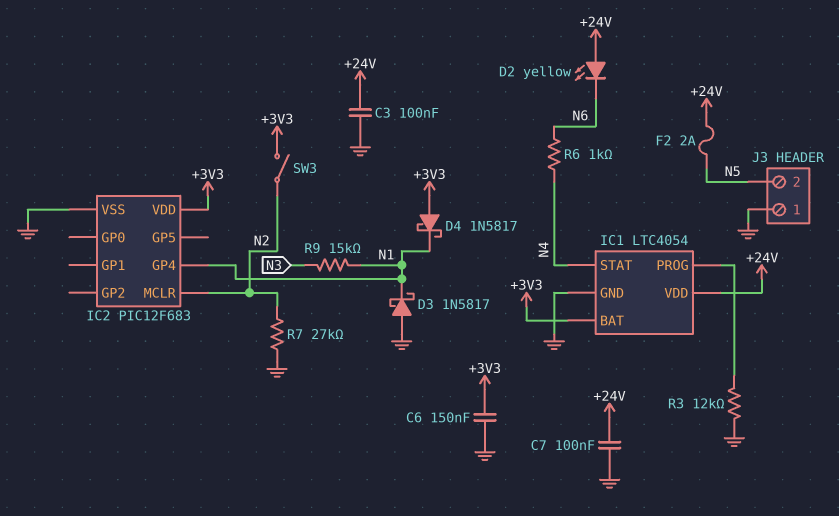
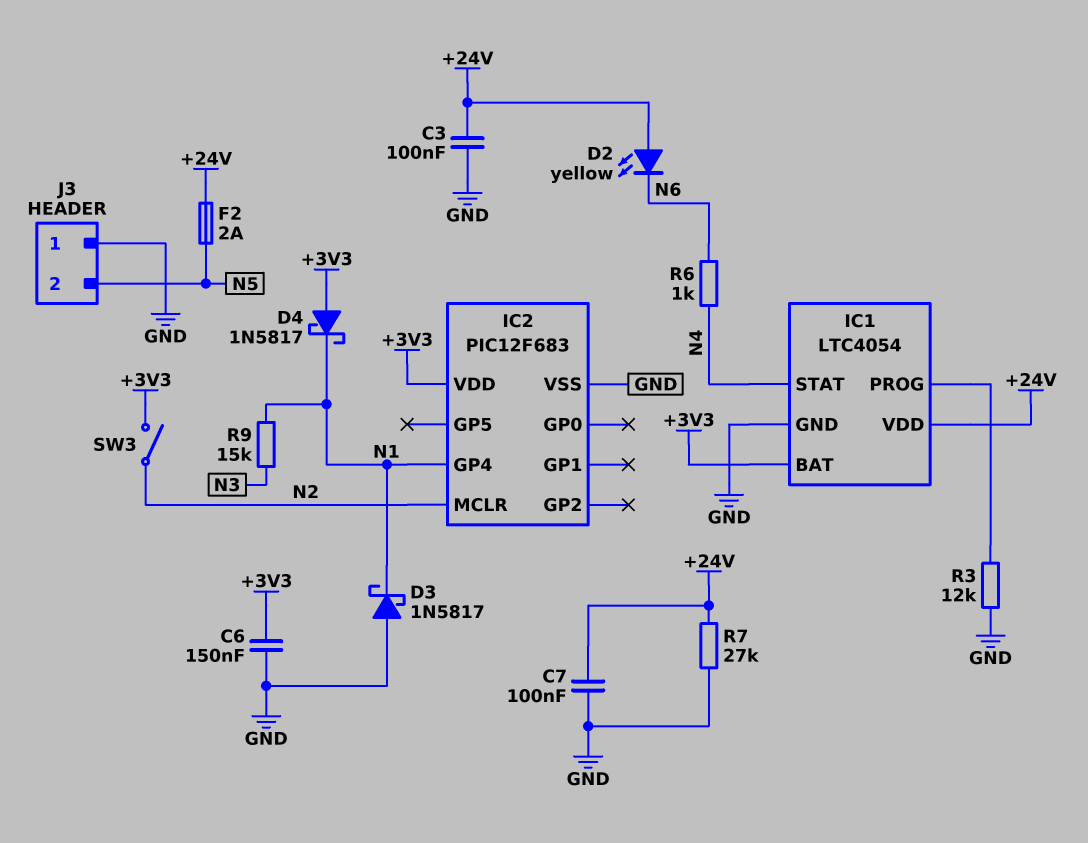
R7: 27k (GND, N2) -> 27k (+24V, GND)

